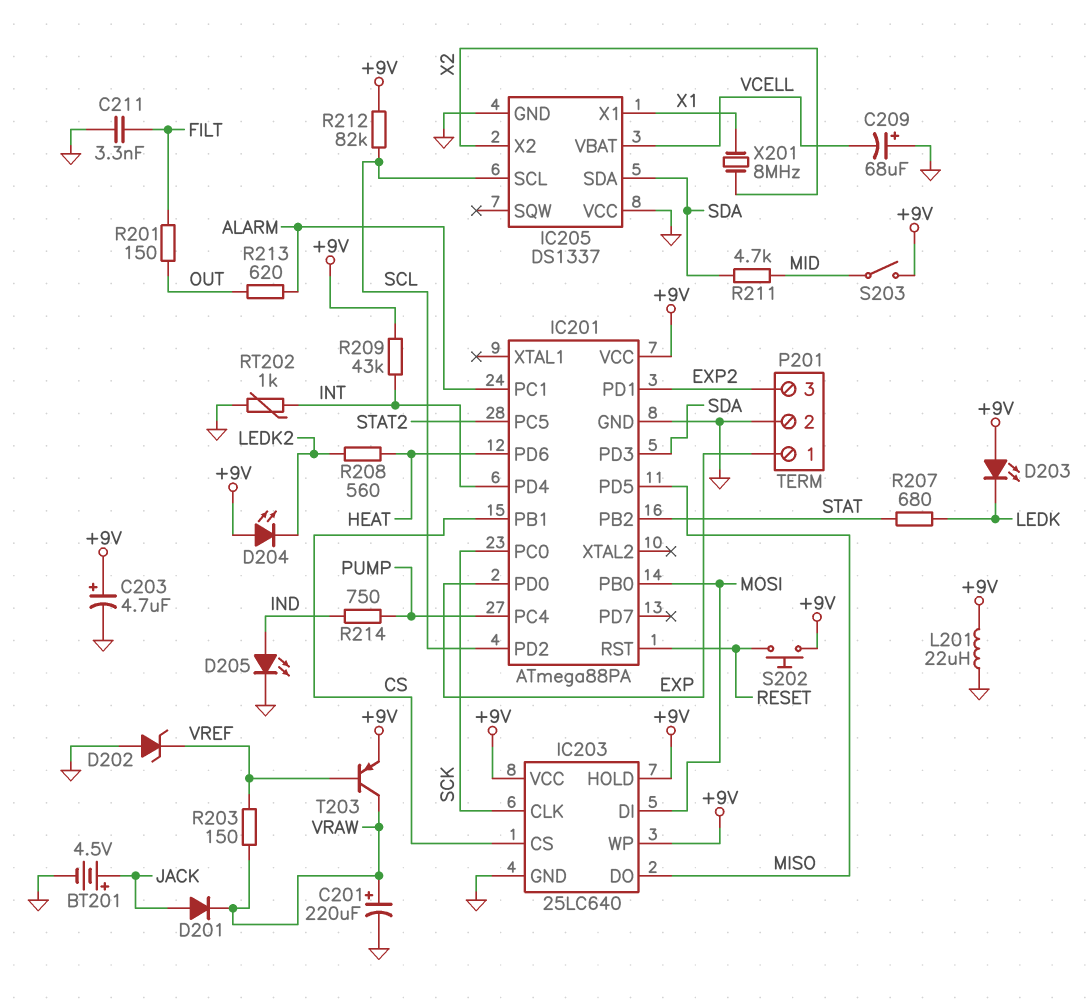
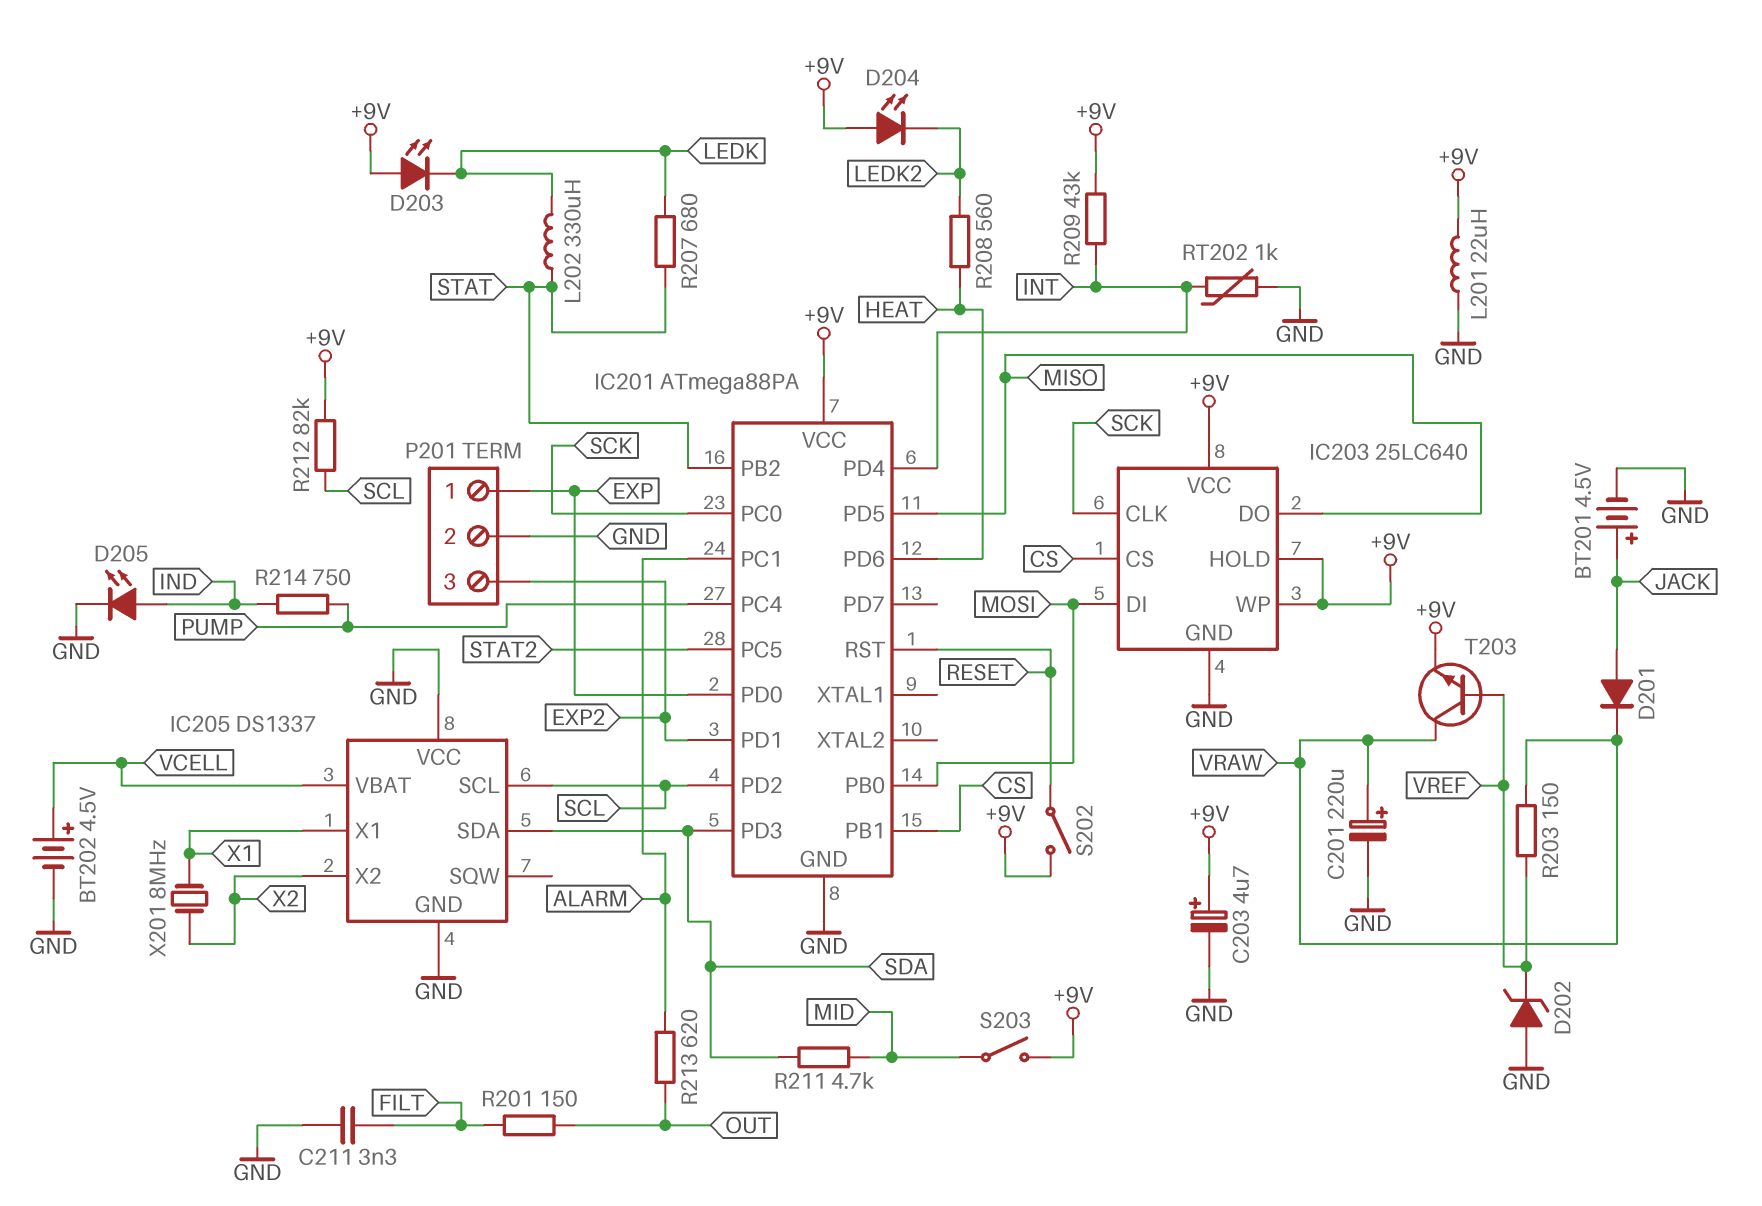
BT202: none -> 4.5V (plus VCELL, minus GND)
C209: 68uF (plus GND, minus VCELL) -> none
L202: none -> 330uH (LEDK, STAT)
S202: button (+9V, RESET) -> switch (+9V, RESET)
T203: PNP (B VREF, C VRAW, E +9V) -> NPN (B VREF, C VRAW, E +9V)

